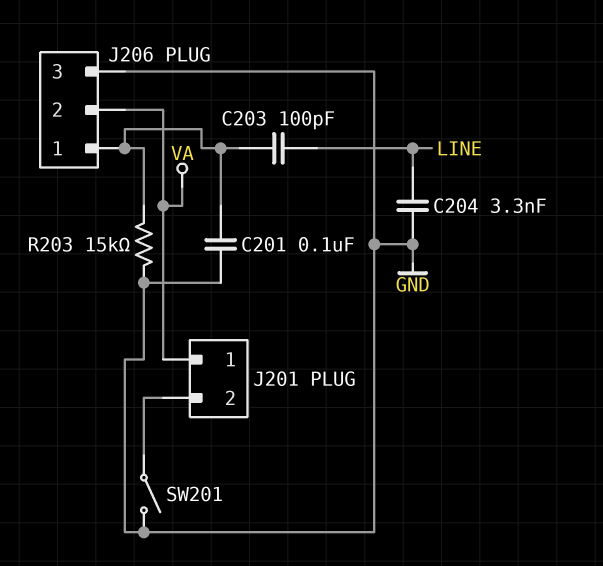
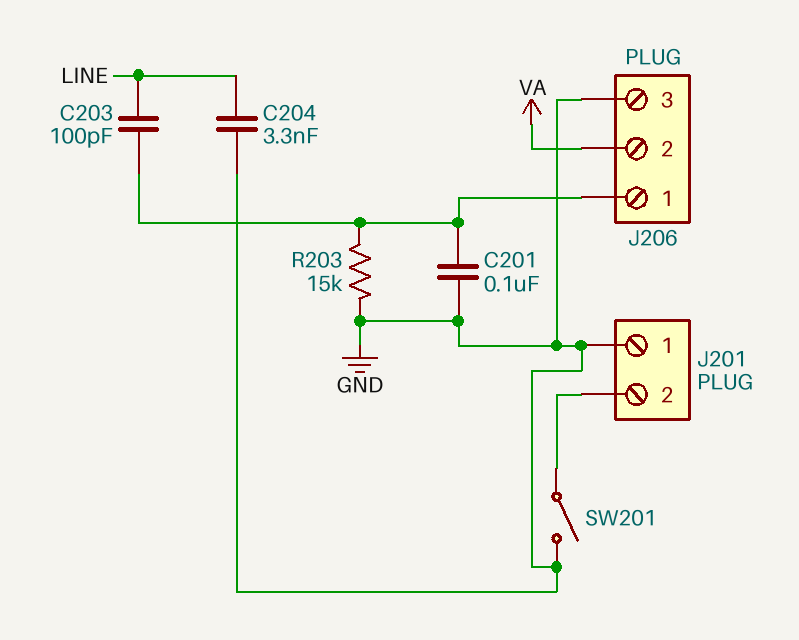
J201 pin 1: VA -> GND

